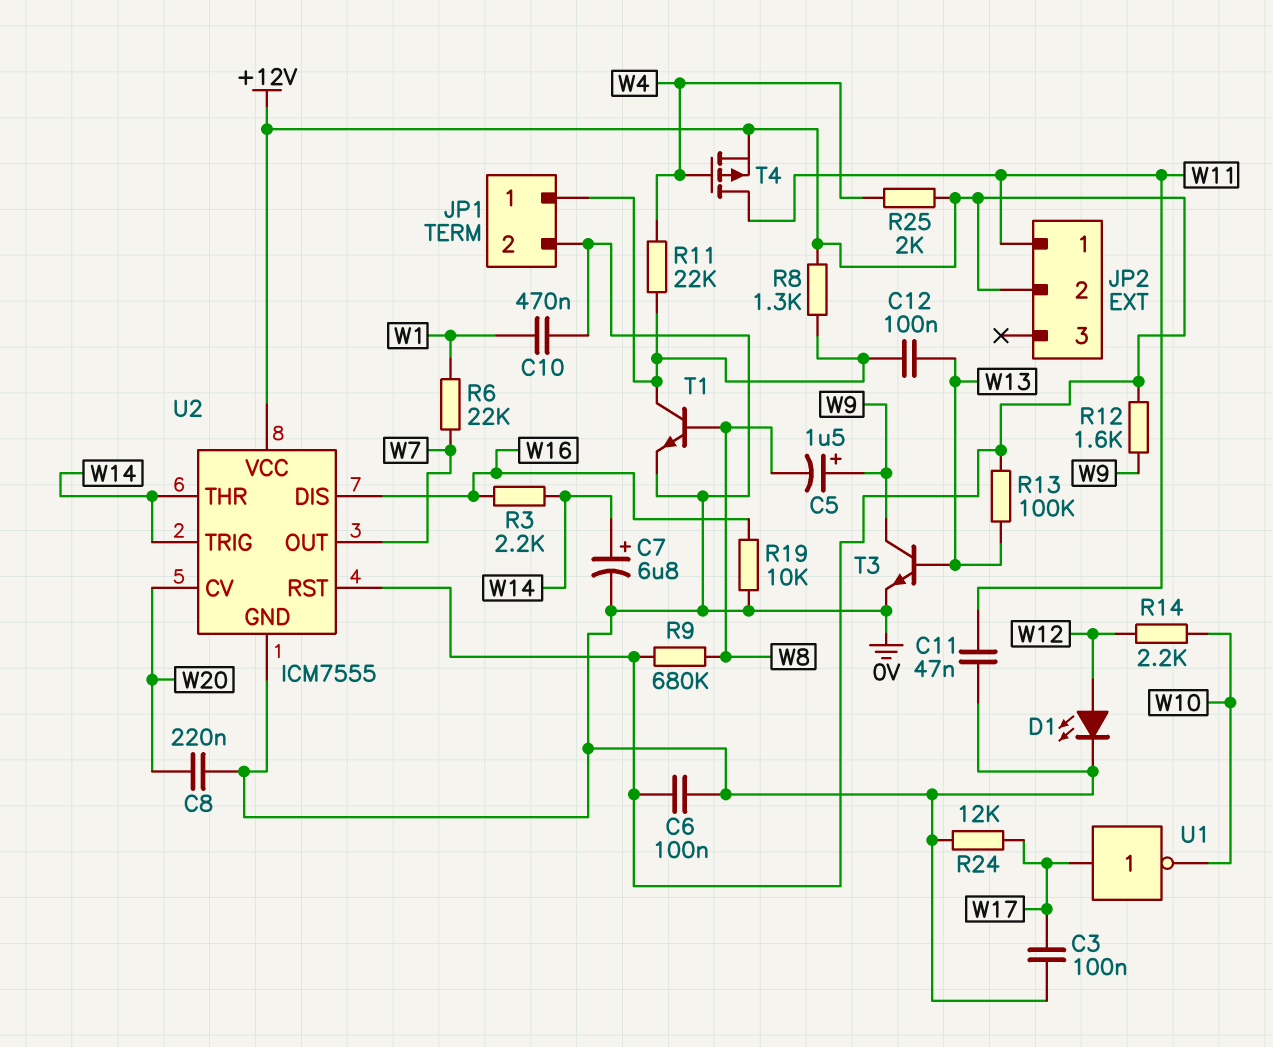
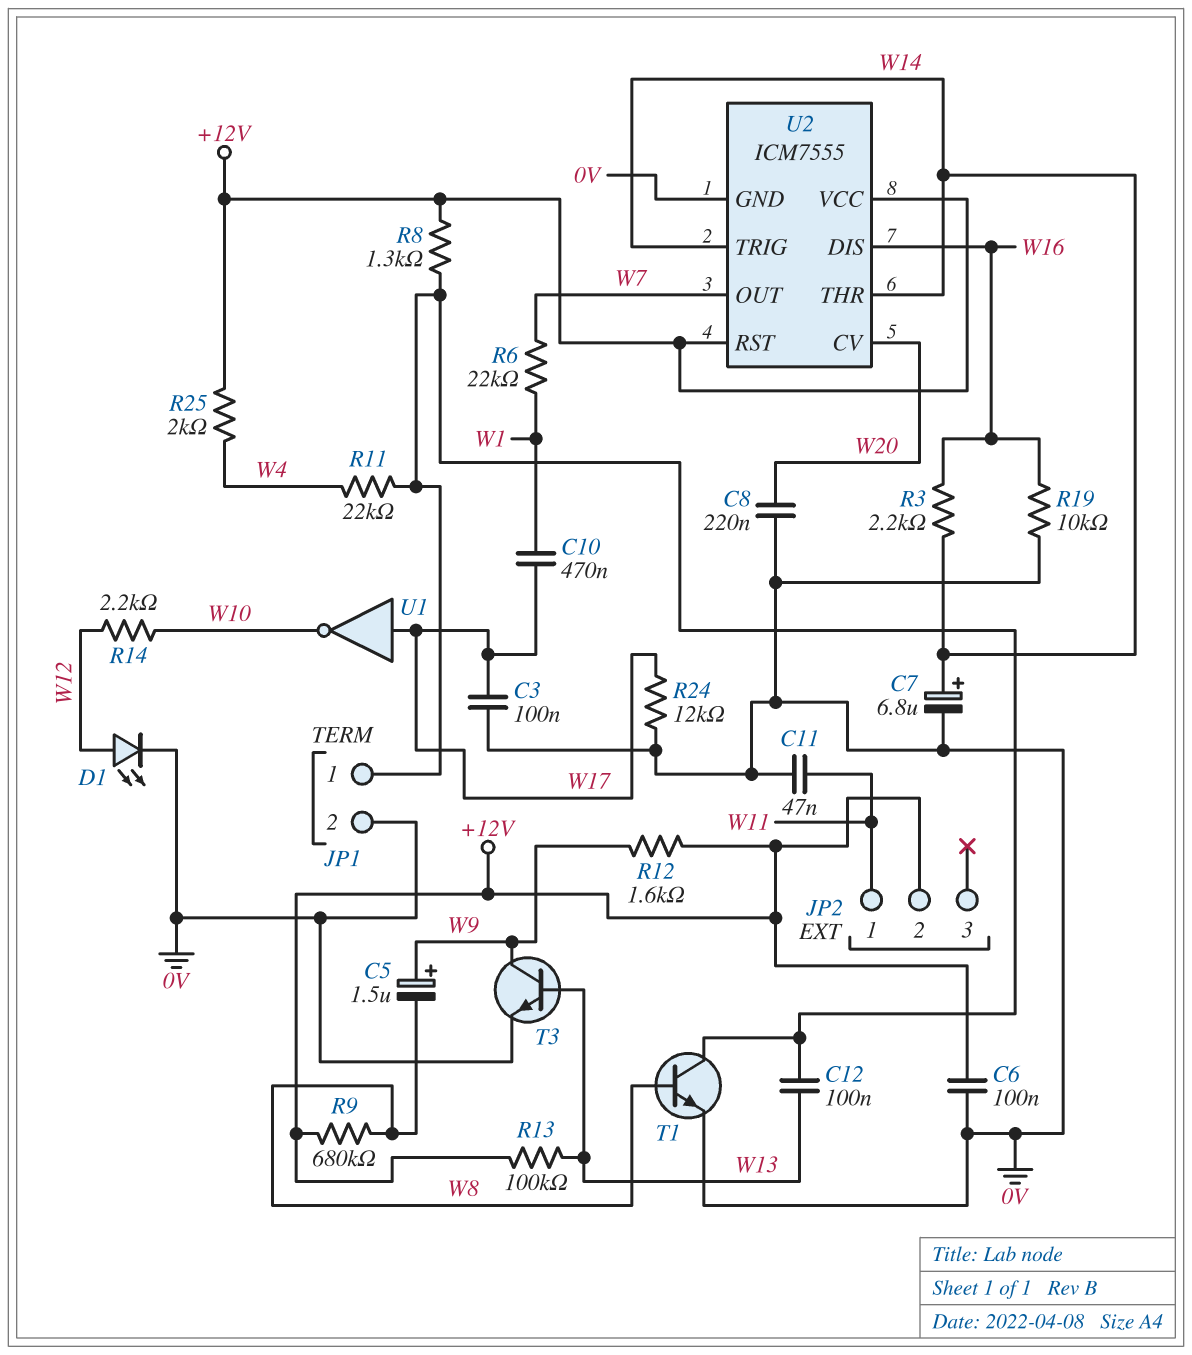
C10: 470nF (0V, W1) -> 470nF (W1, W17)
T4: PMOS (G W4, D W11, S +12V) -> none

